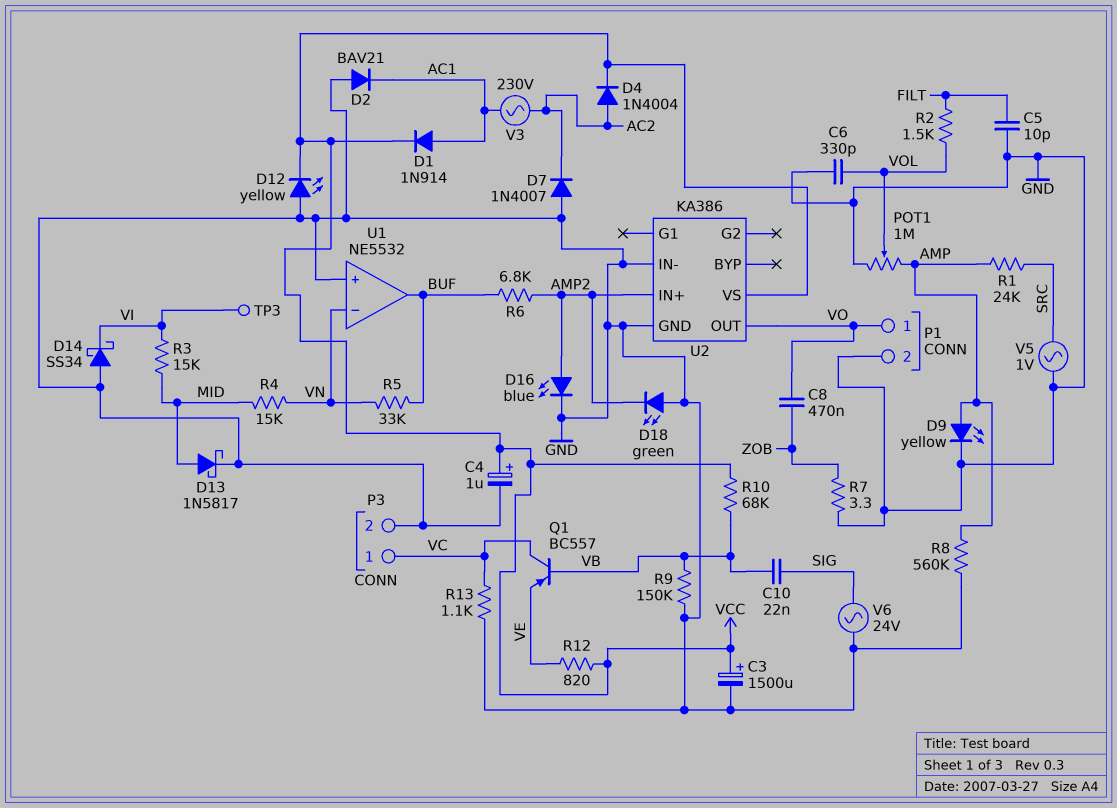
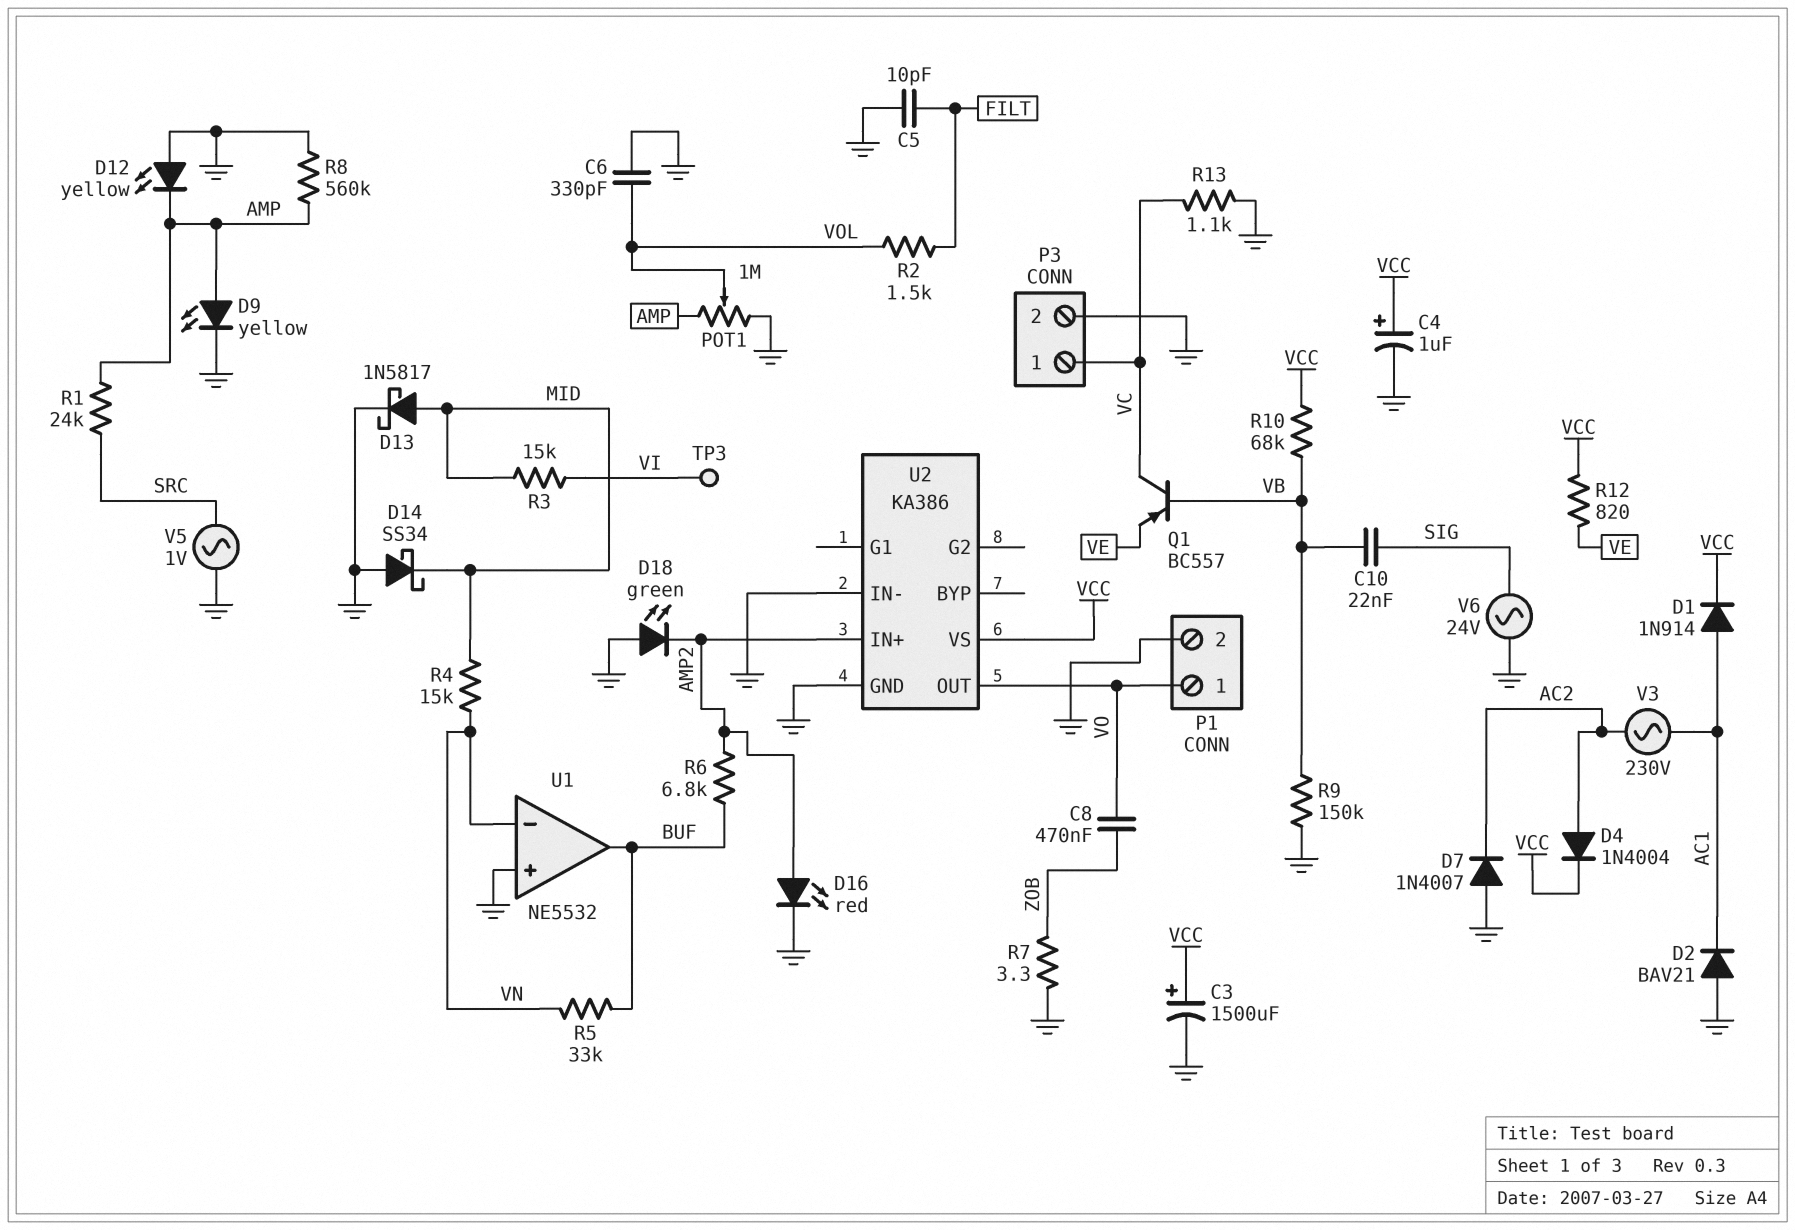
D12: LED yellow (A GND, K VCC) -> LED yellow (A GND, K AMP)
D14: schottky SS34 (A GND, K VI) -> schottky SS34 (A GND, K MID)
D16: LED blue (A AMP2, K GND) -> LED red (A AMP2, K GND)

